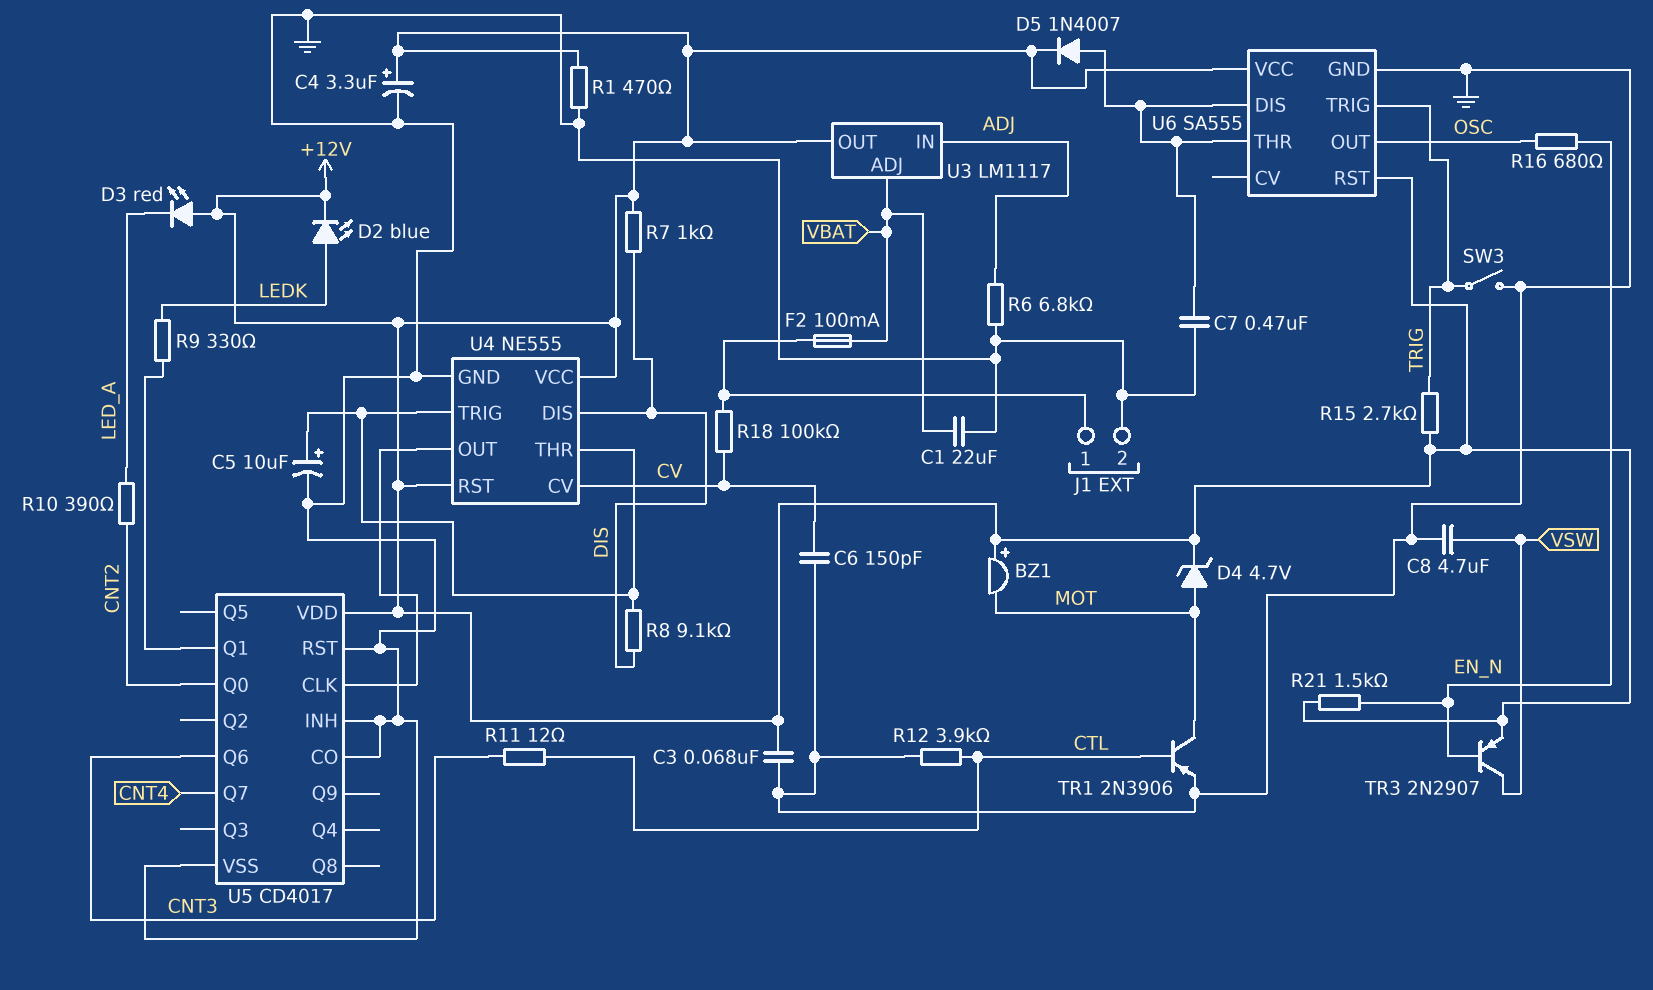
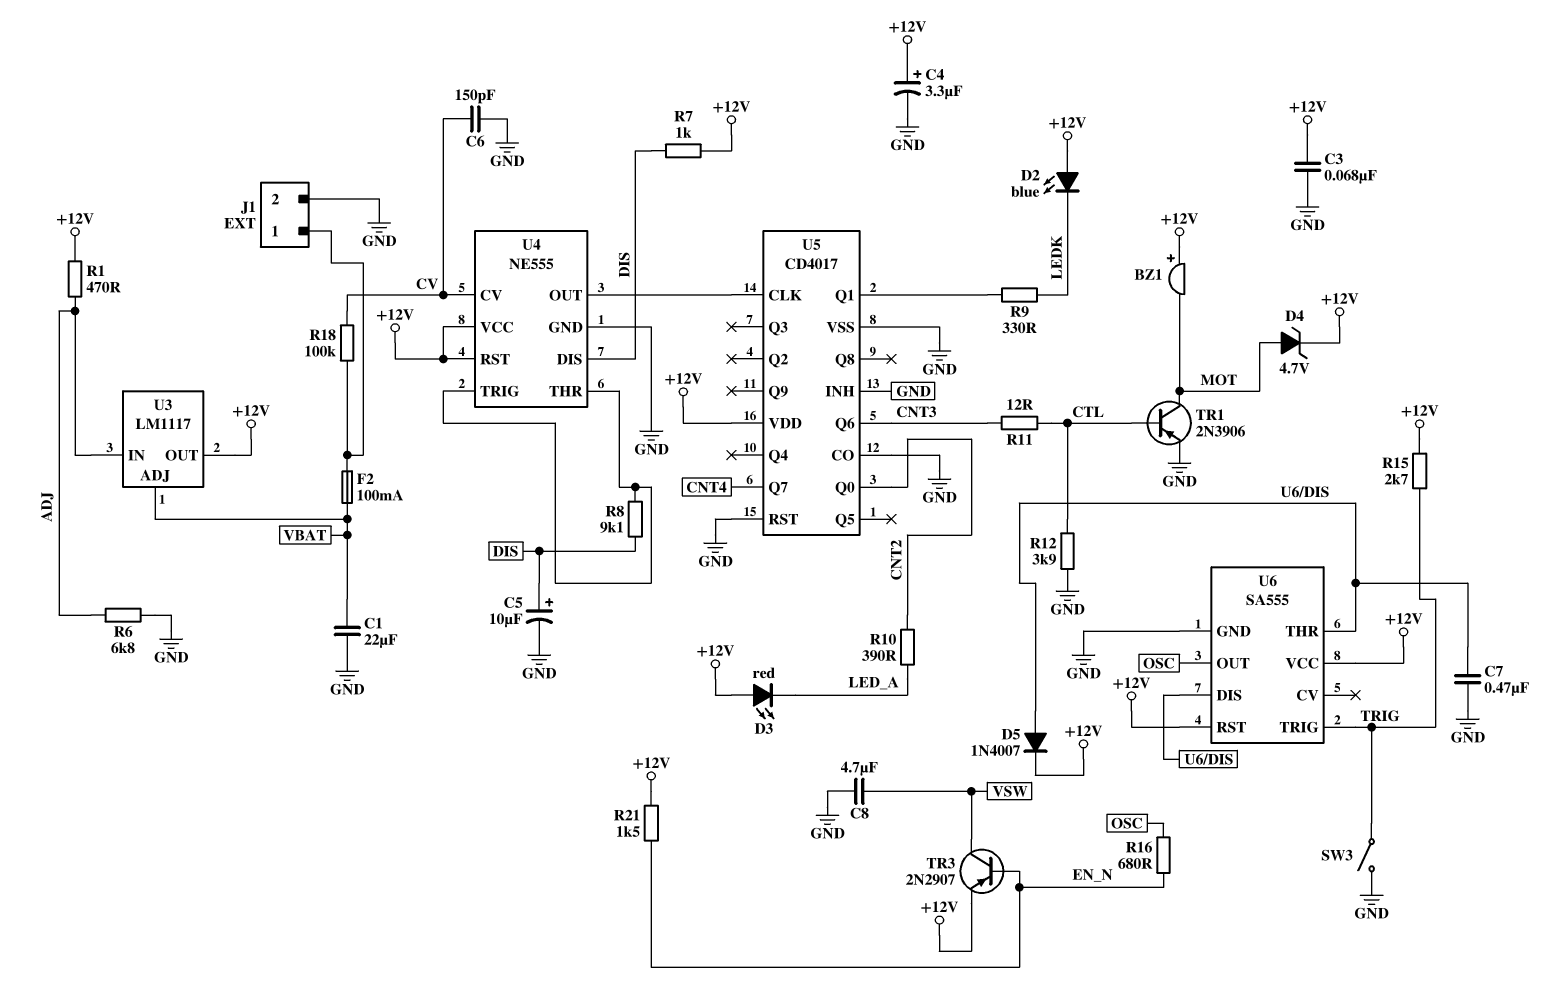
C5: 10uF (plus U4/THR, minus GND) -> 10uF (plus DIS, minus GND)
D2: LED blue (A LEDK, K +12V) -> LED blue (A +12V, K LEDK)
R1: 470 (+12V, GND) -> 470 (+12V, ADJ)

